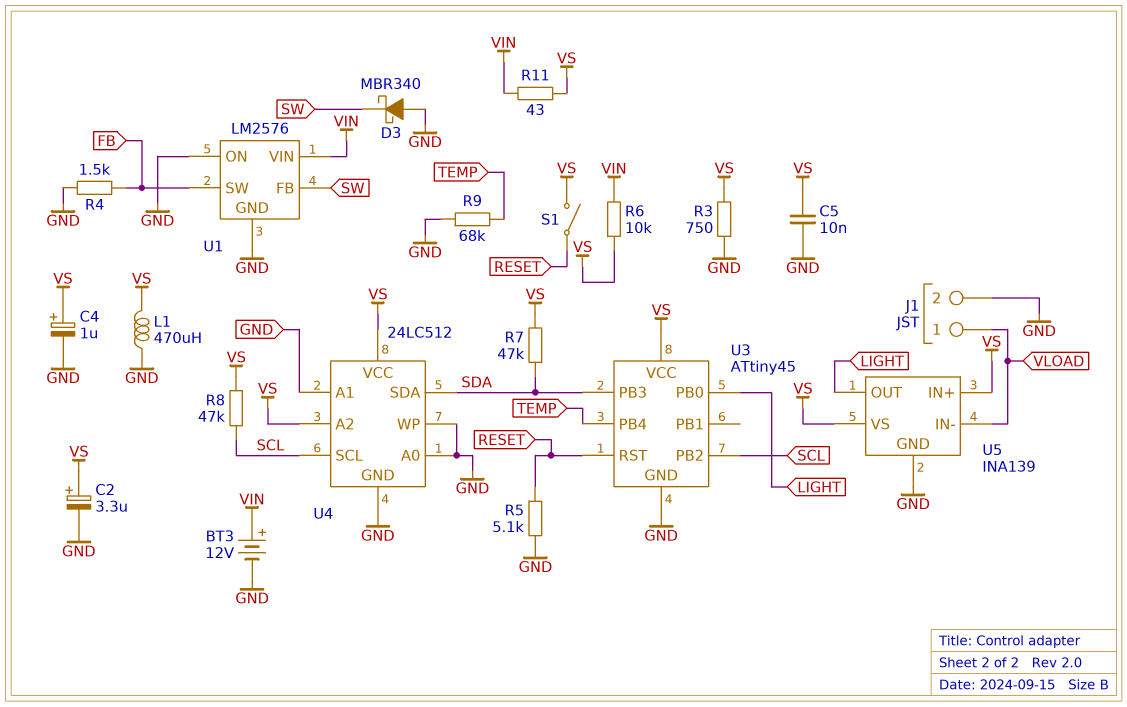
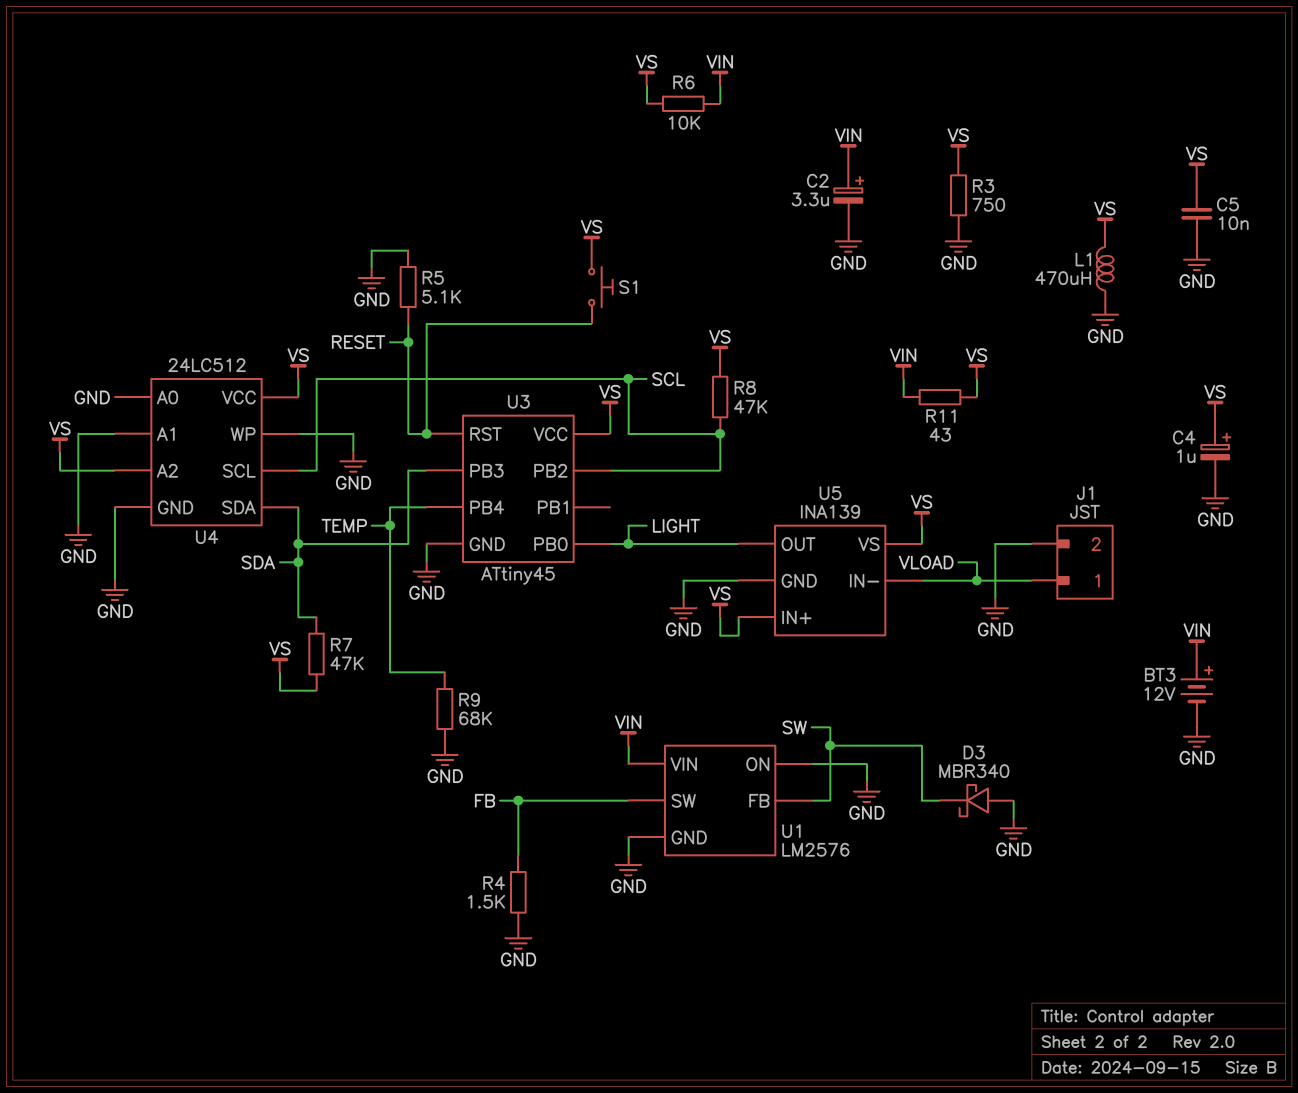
C2: 3.3uF (plus VS, minus GND) -> 3.3uF (plus VIN, minus GND)
S1: switch (RESET, VS) -> button (RESET, VS)

